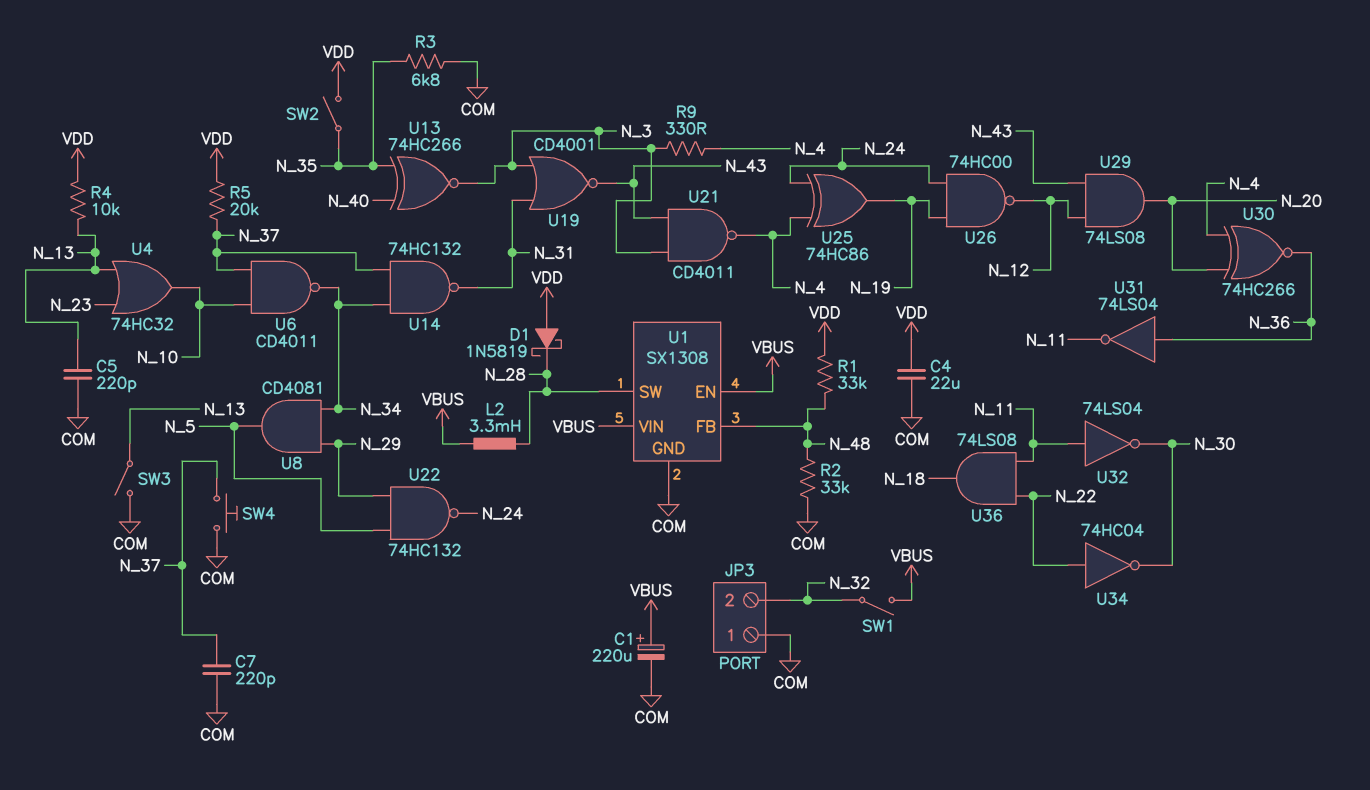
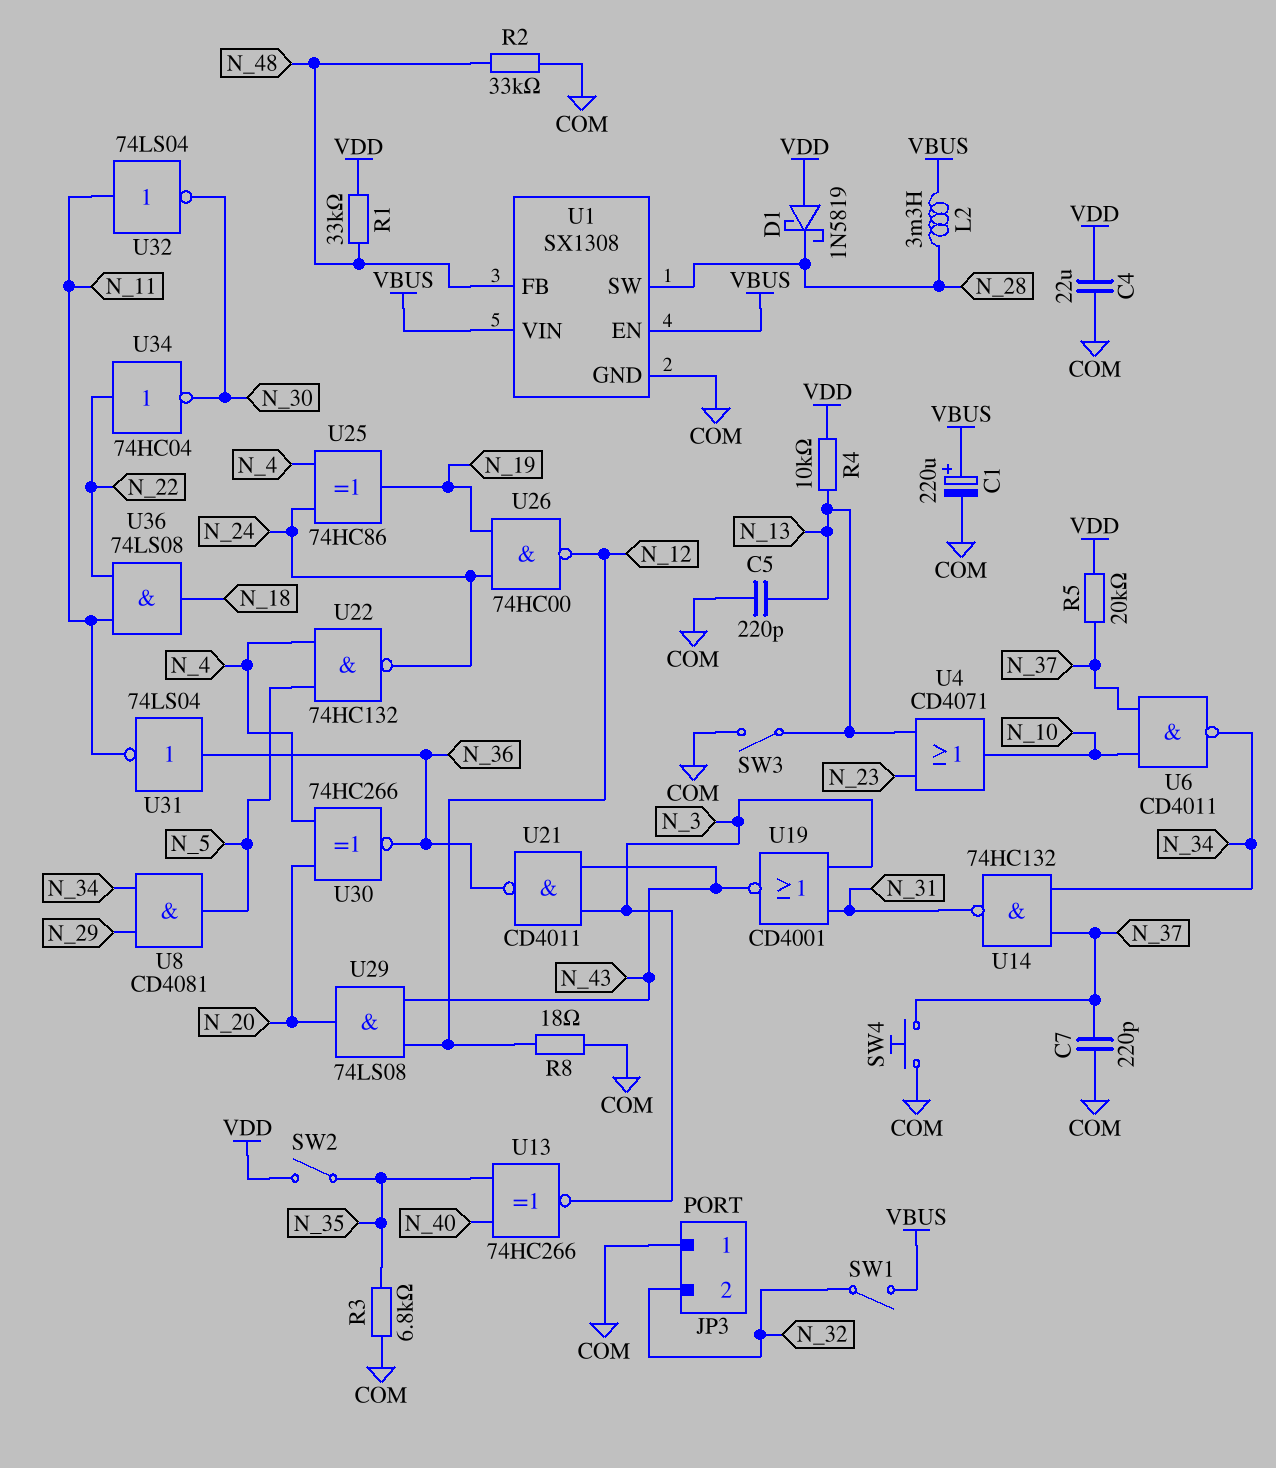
R8: none -> 18 (COM, N_12)
R9: 330 (N_3, N_4) -> none
U4: OR 74HC32 (in N_13, in N_23, out N_10) -> OR CD4071 (in N_13, in N_23, out N_10)
U21: NAND CD4011 (in N_3, in N_43, out N_4) -> NAND CD4011 (in N_3, in N_43, out N_36)
U22: NAND 74HC132 (in N_5, in N_29, out N_24) -> NAND 74HC132 (in N_4, in N_5, out N_24)

